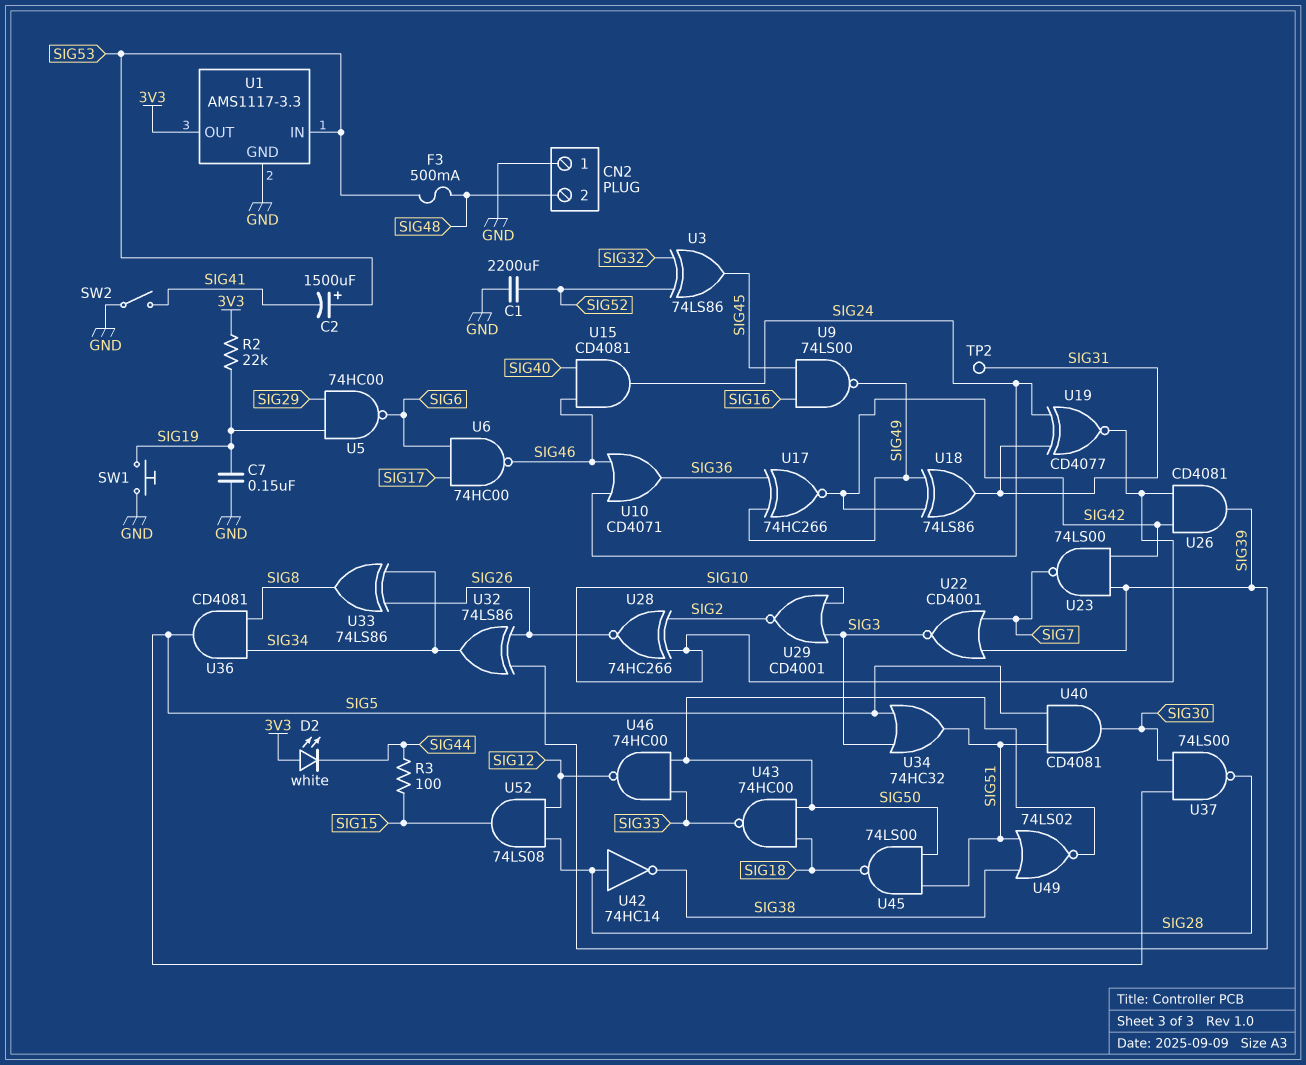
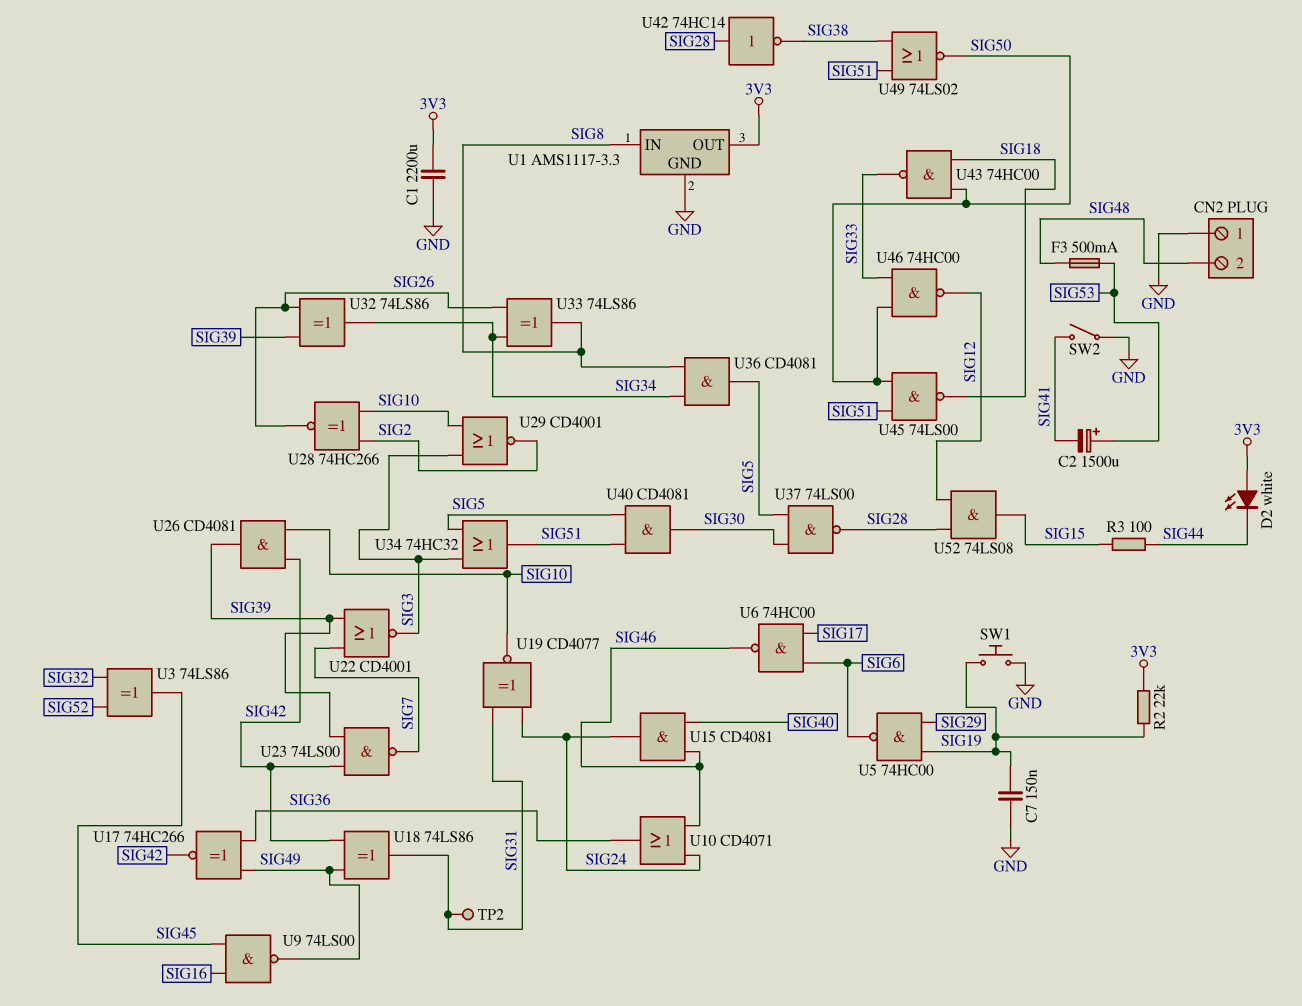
C1: 2200uF (GND, SIG52) -> 2200uF (3V3, GND)
U1 pin IN: SIG53 -> SIG8

